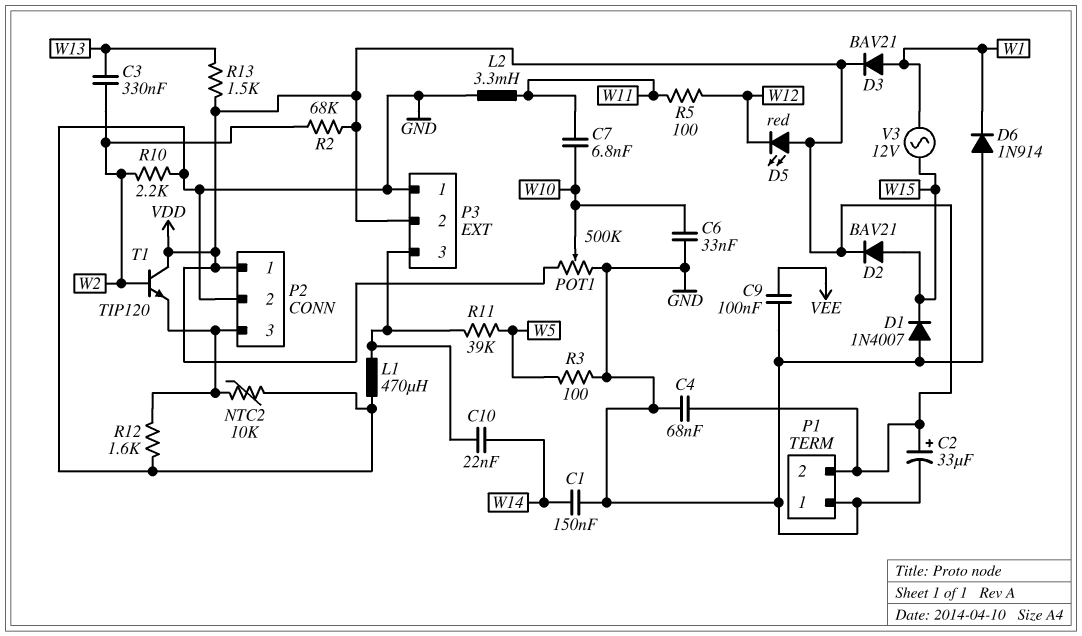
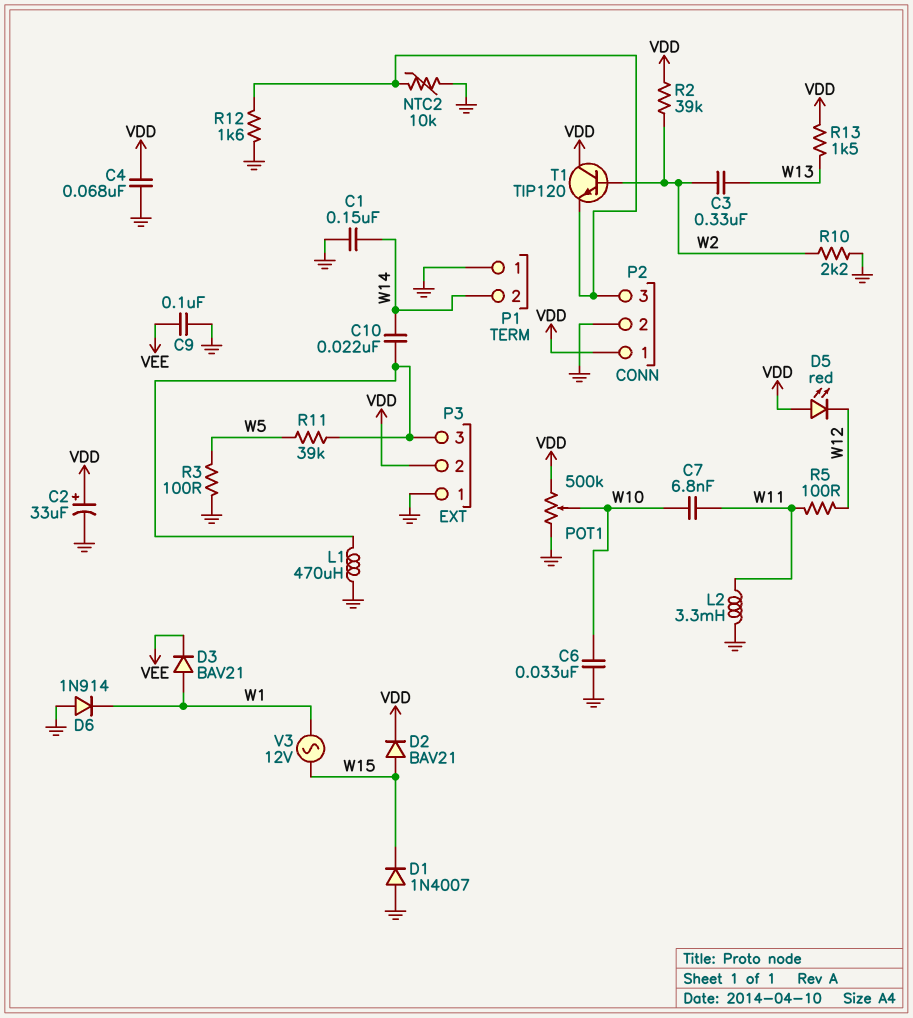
D3: diode BAV21 (A W1, K VDD) -> diode BAV21 (A W1, K VEE)
P1 pin 2: VDD -> W14
R2: 68k (VDD, W2) -> 39k (VDD, W2)

